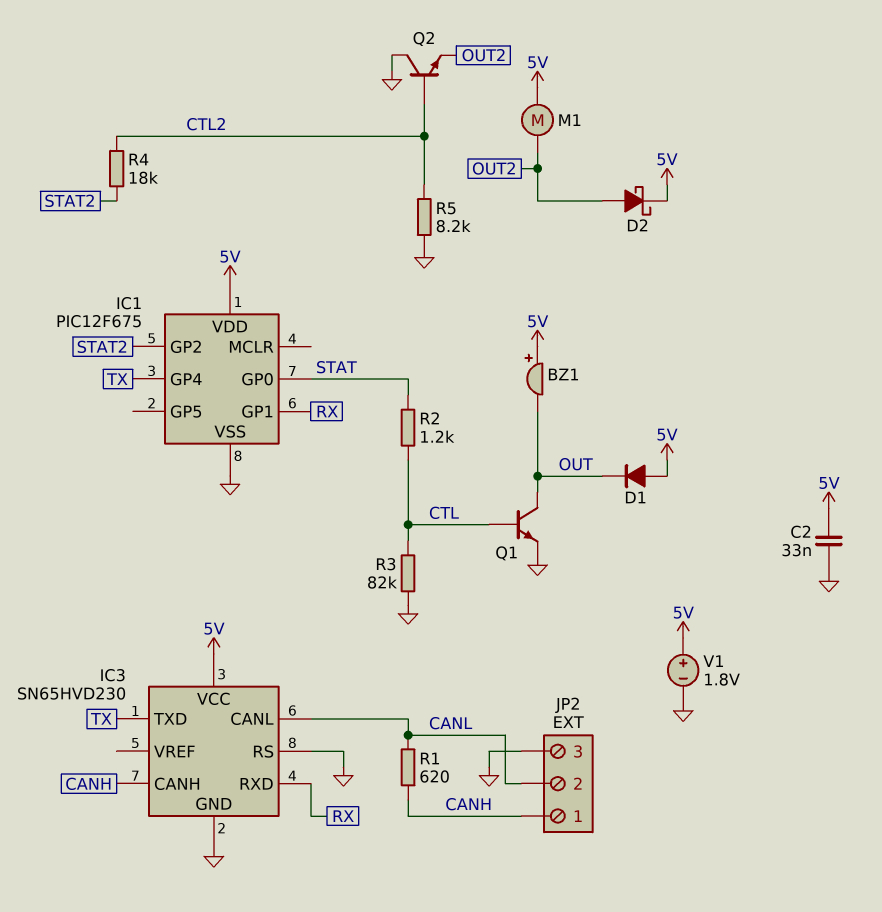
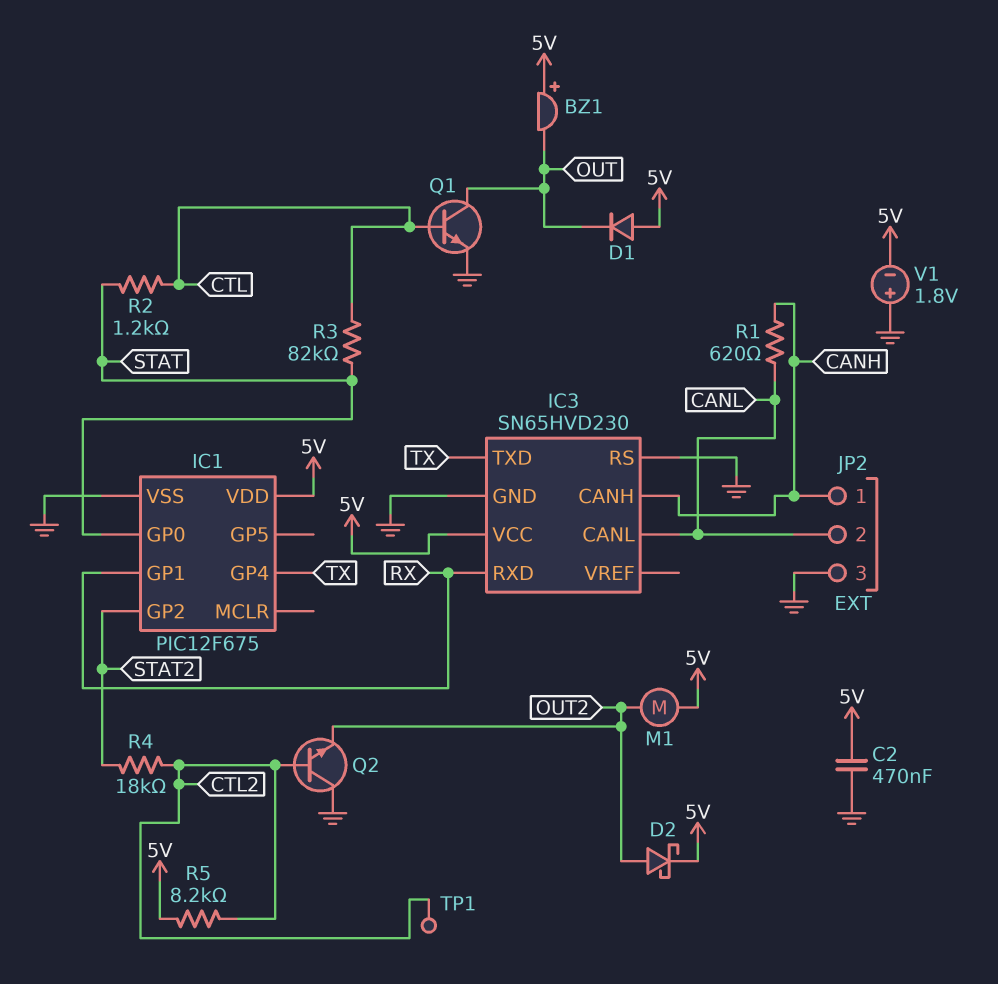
C2: 33nF (5V, GND) -> 470nF (5V, GND)
R3: 82k (CTL, GND) -> 82k (CTL, STAT)
R5: 8.2k (CTL2, GND) -> 8.2k (5V, CTL2)
TP1: none -> test point (CTL2)
V1: 1.8V (plus 5V, minus GND) -> 1.8V (plus GND, minus 5V)

